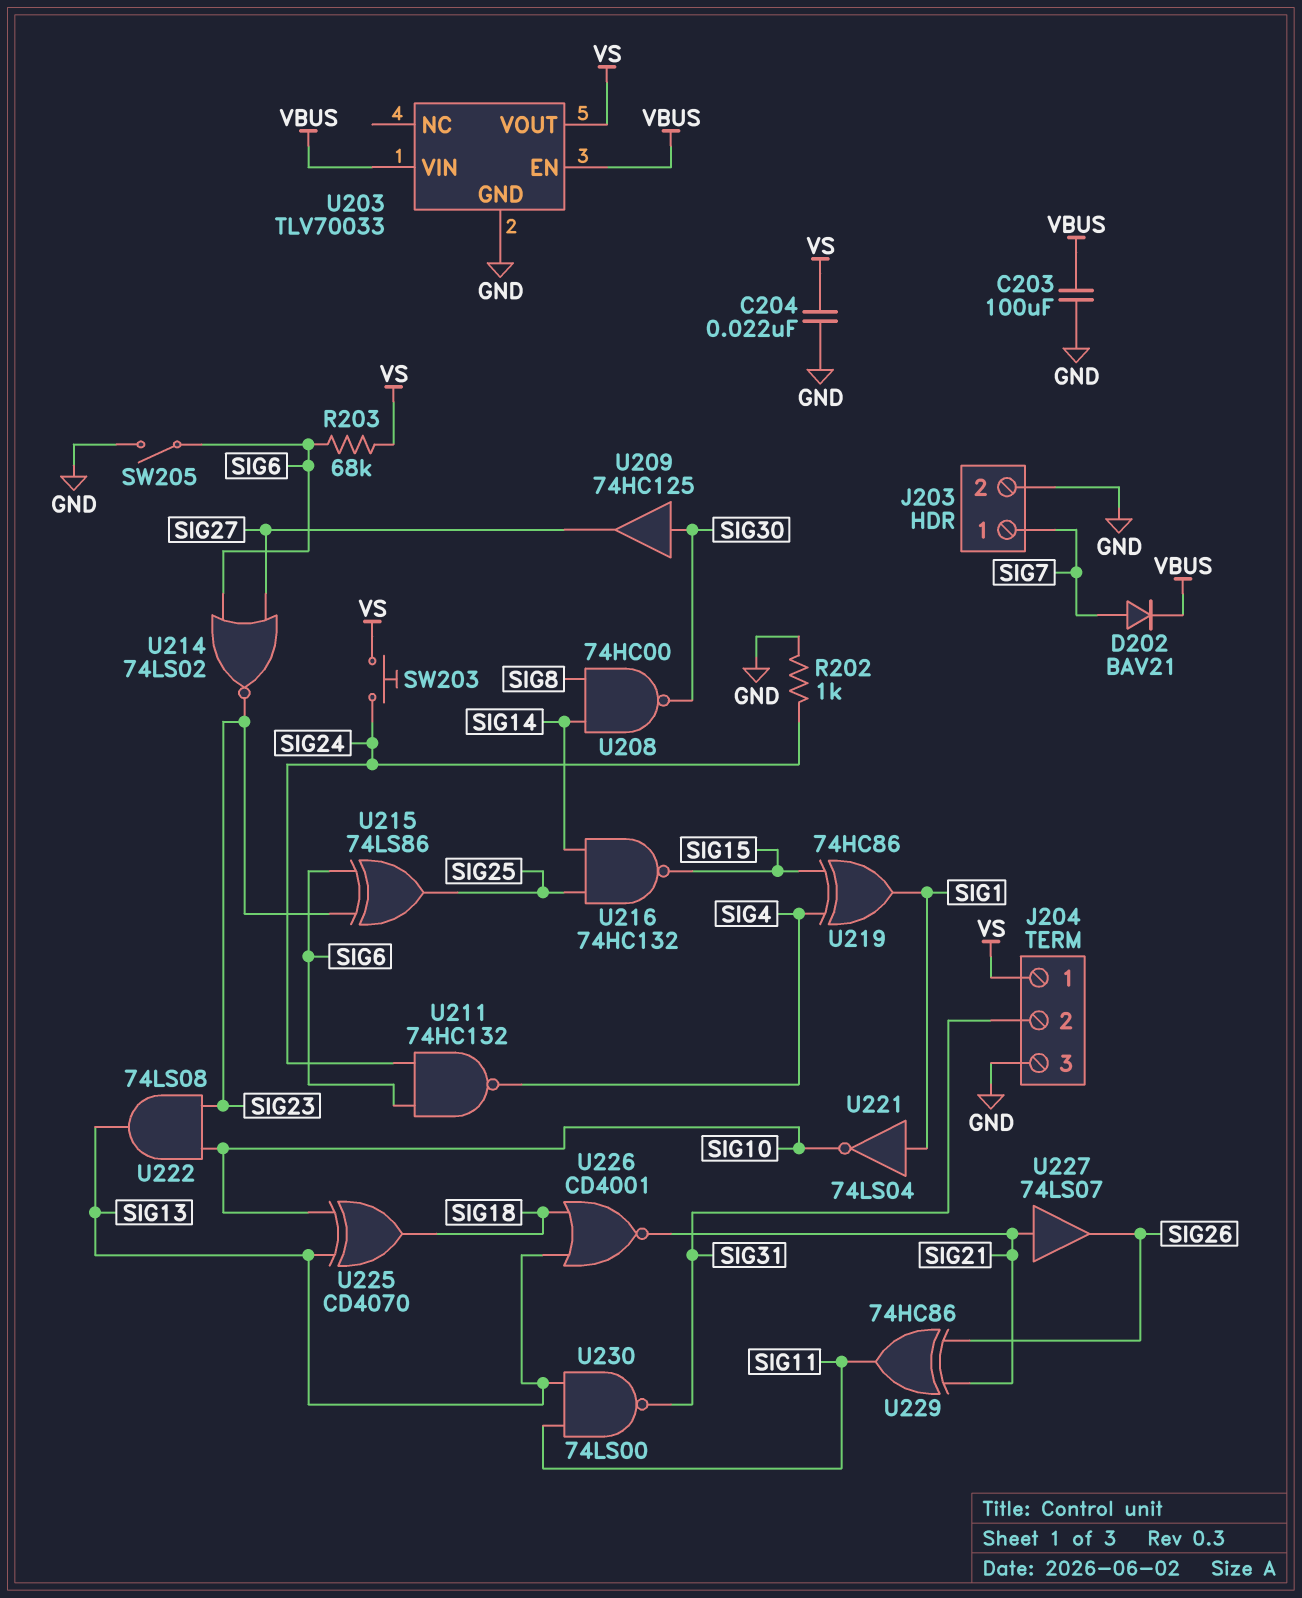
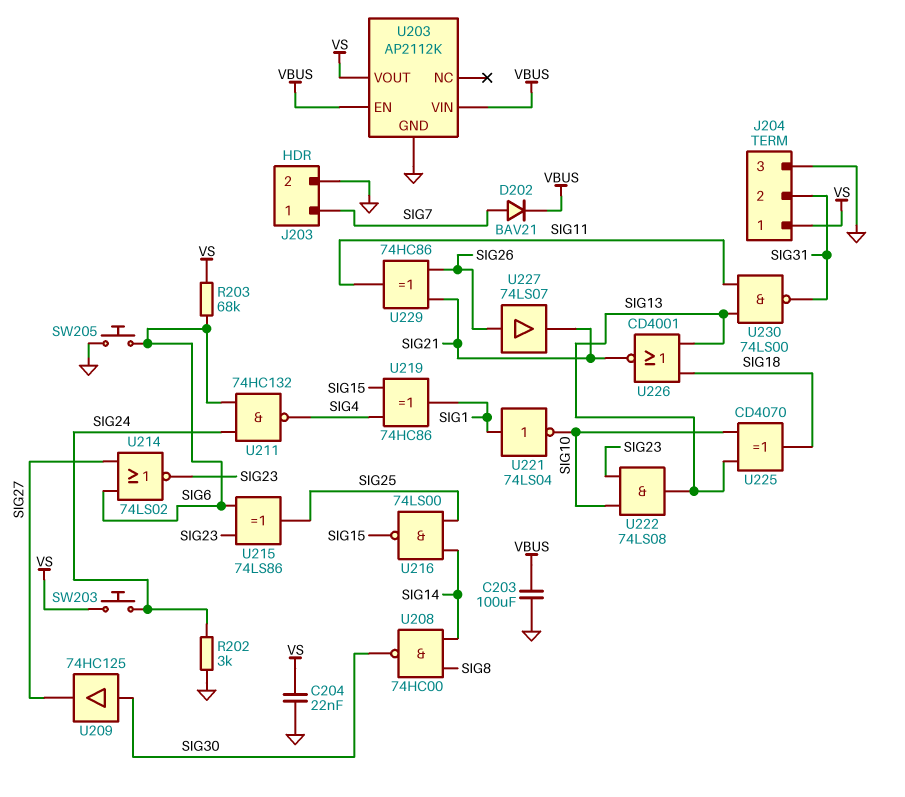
R202: 1k (GND, SIG24) -> 3k (GND, SIG24)
SW205: switch (GND, SIG6) -> button (GND, SIG6)
U203: TLV70033 -> AP2112K
U216: NAND 74HC132 (in SIG14, in SIG25, out SIG15) -> NAND 74LS00 (in SIG14, in SIG25, out SIG15)
U227: buffer 74LS07 (in SIG21, out SIG26) -> buffer 74LS07 (in SIG26, out SIG21)

